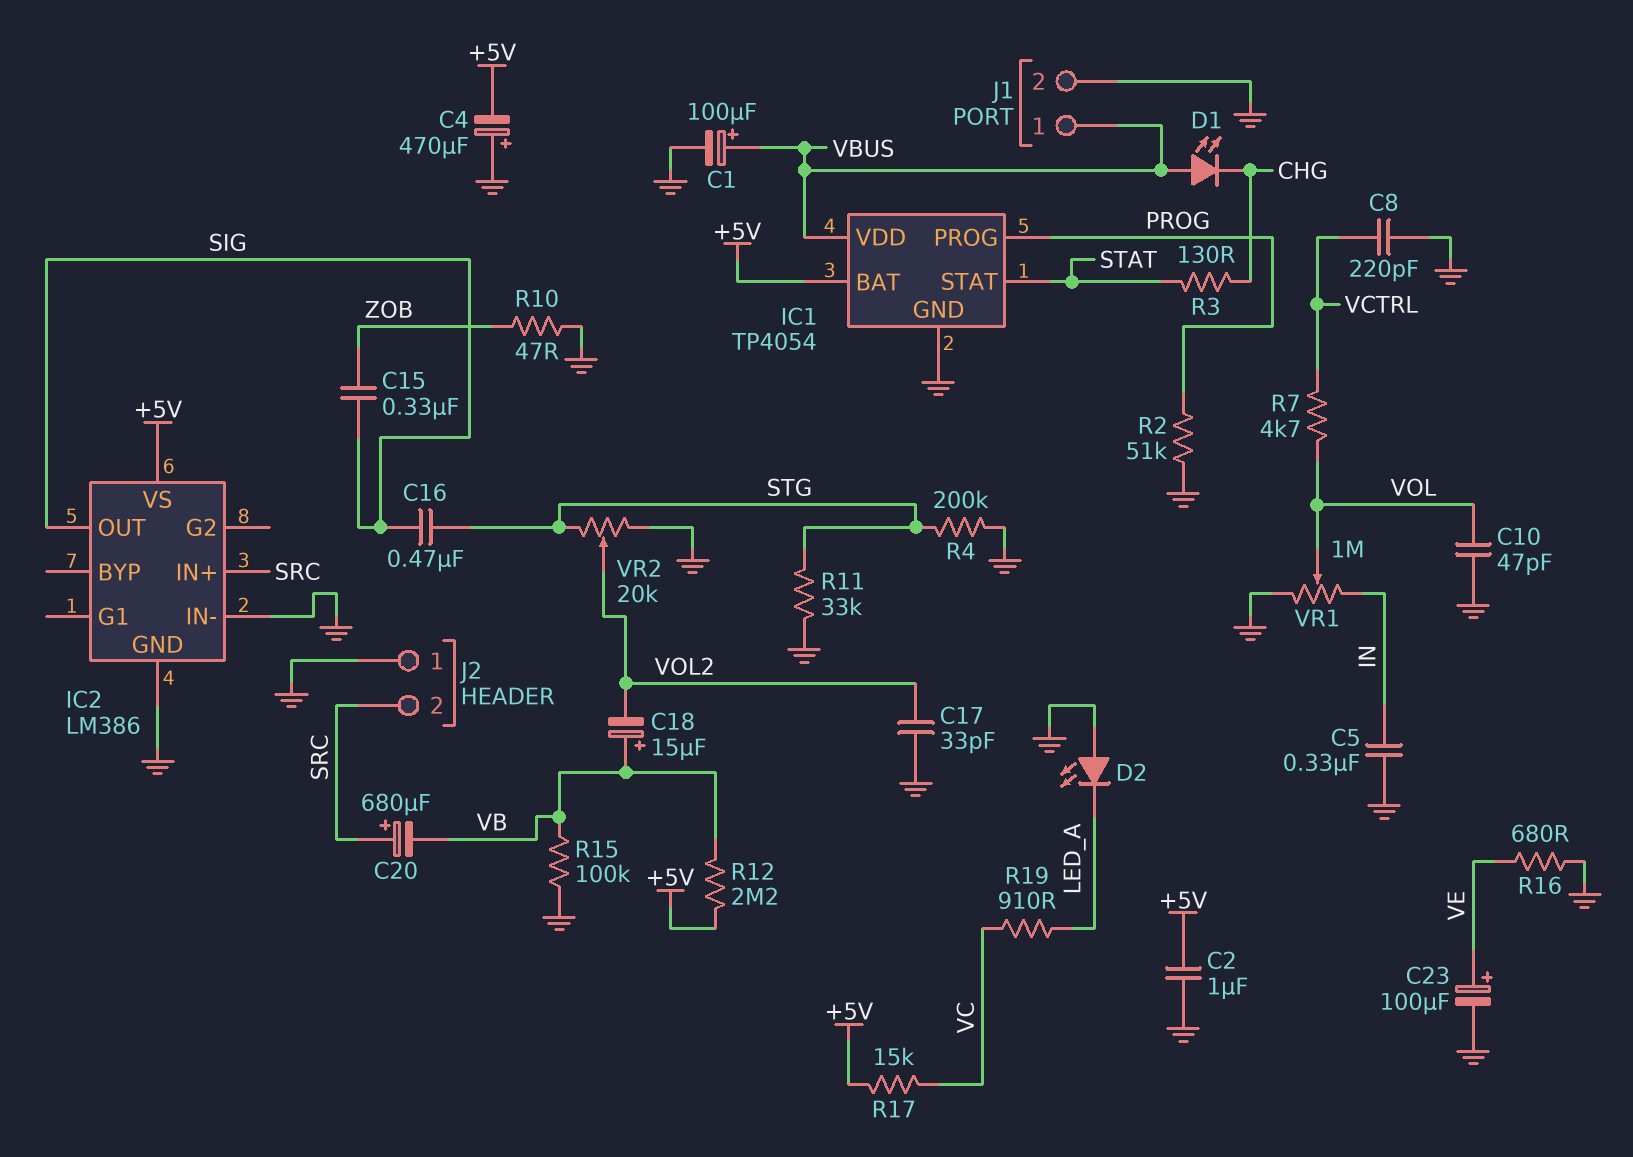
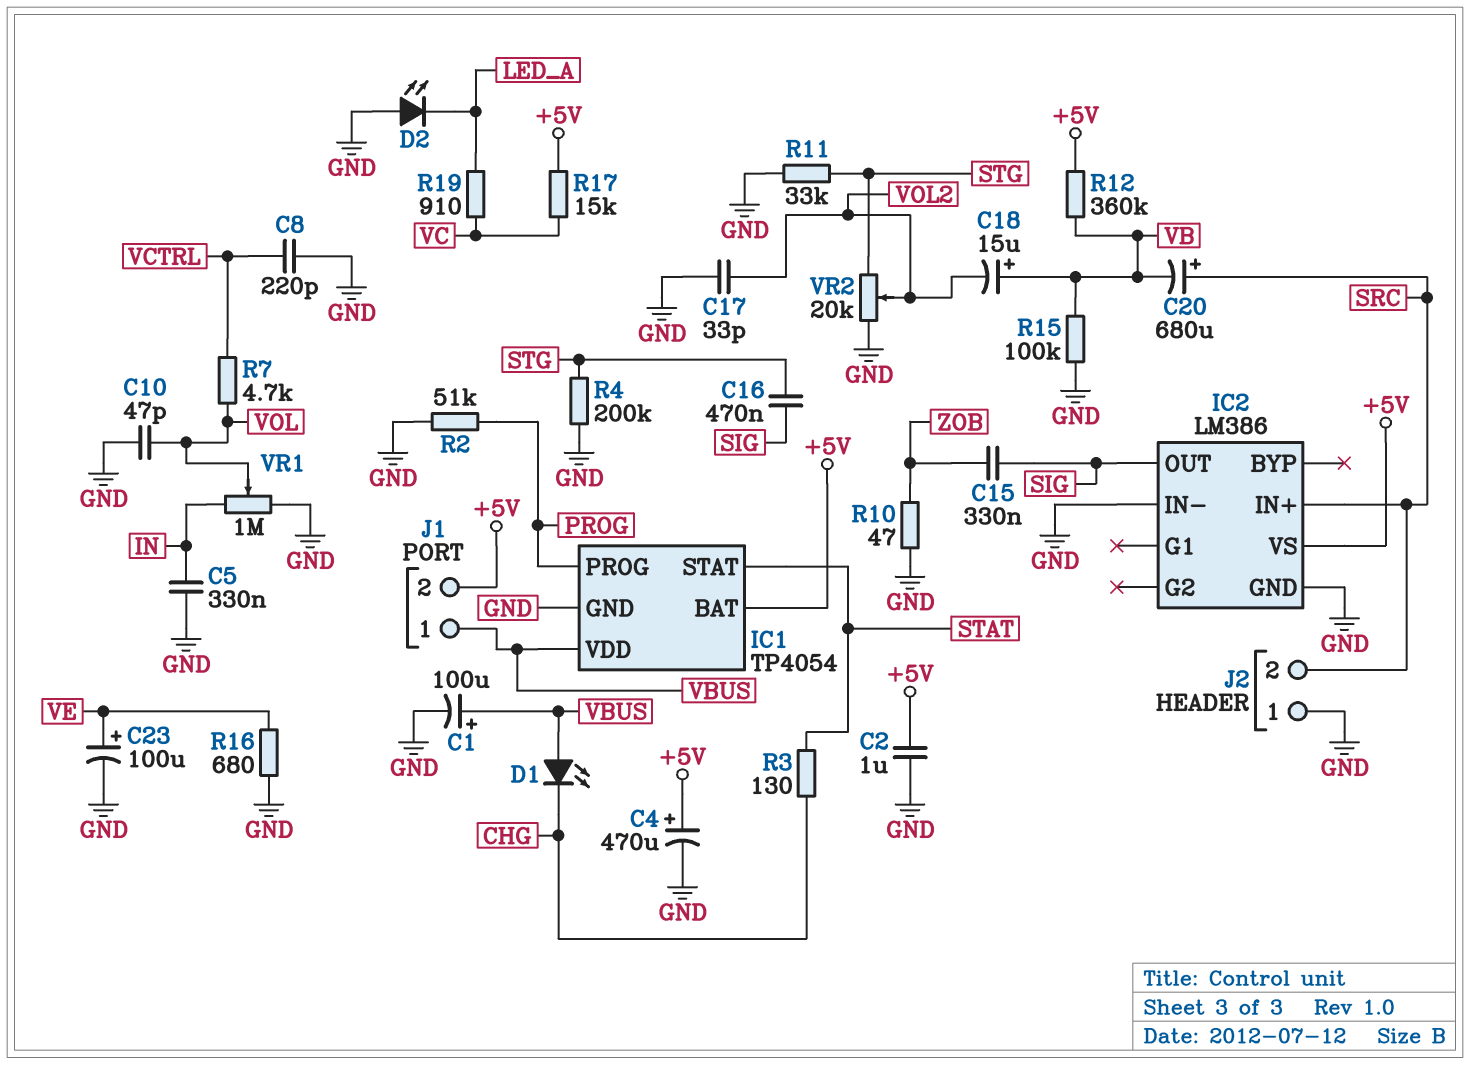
C4: 470uF (plus GND, minus +5V) -> 470uF (plus +5V, minus GND)
J1 pin 2: GND -> +5V
R12: 2.2M (+5V, VB) -> 360k (+5V, VB)

